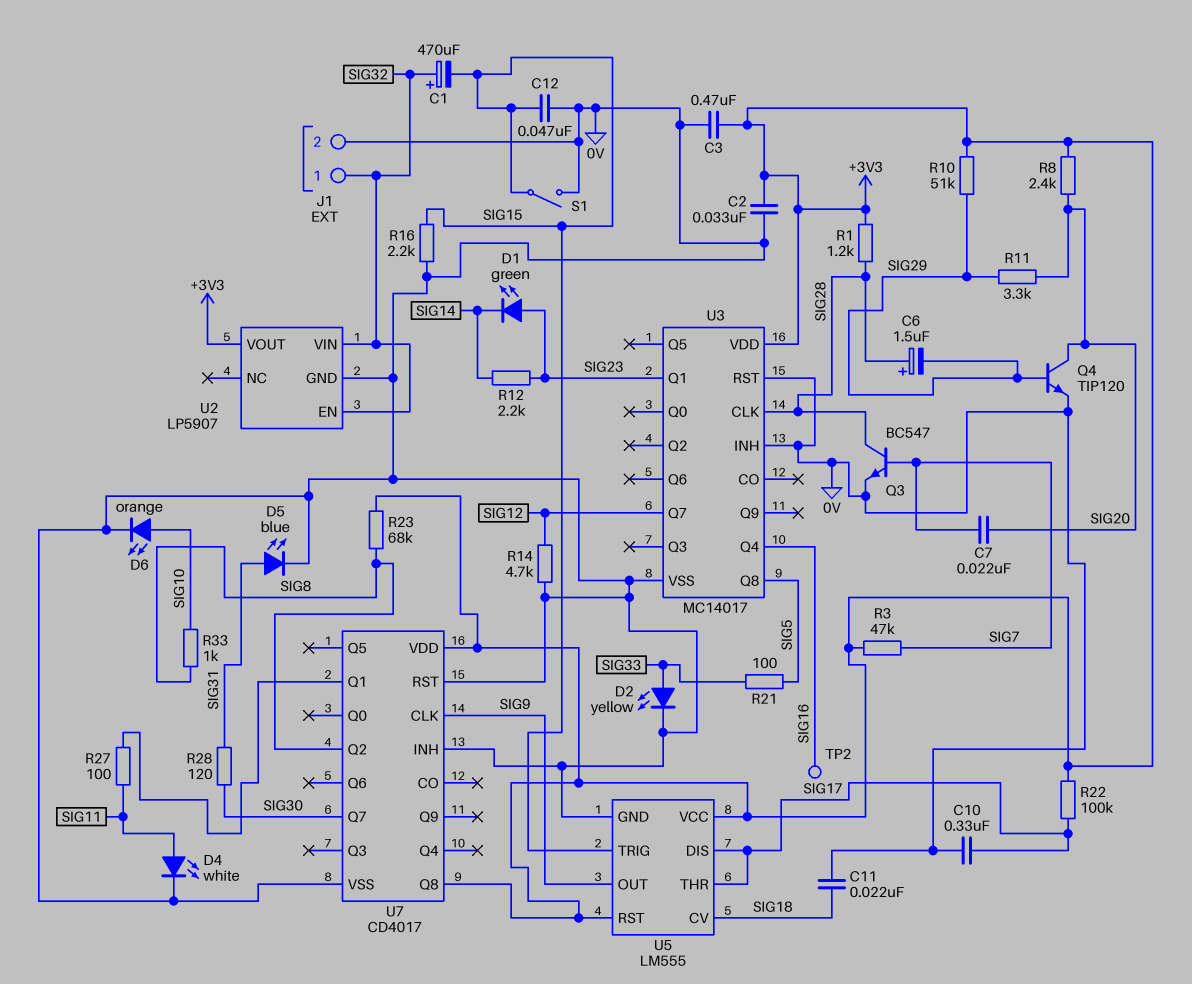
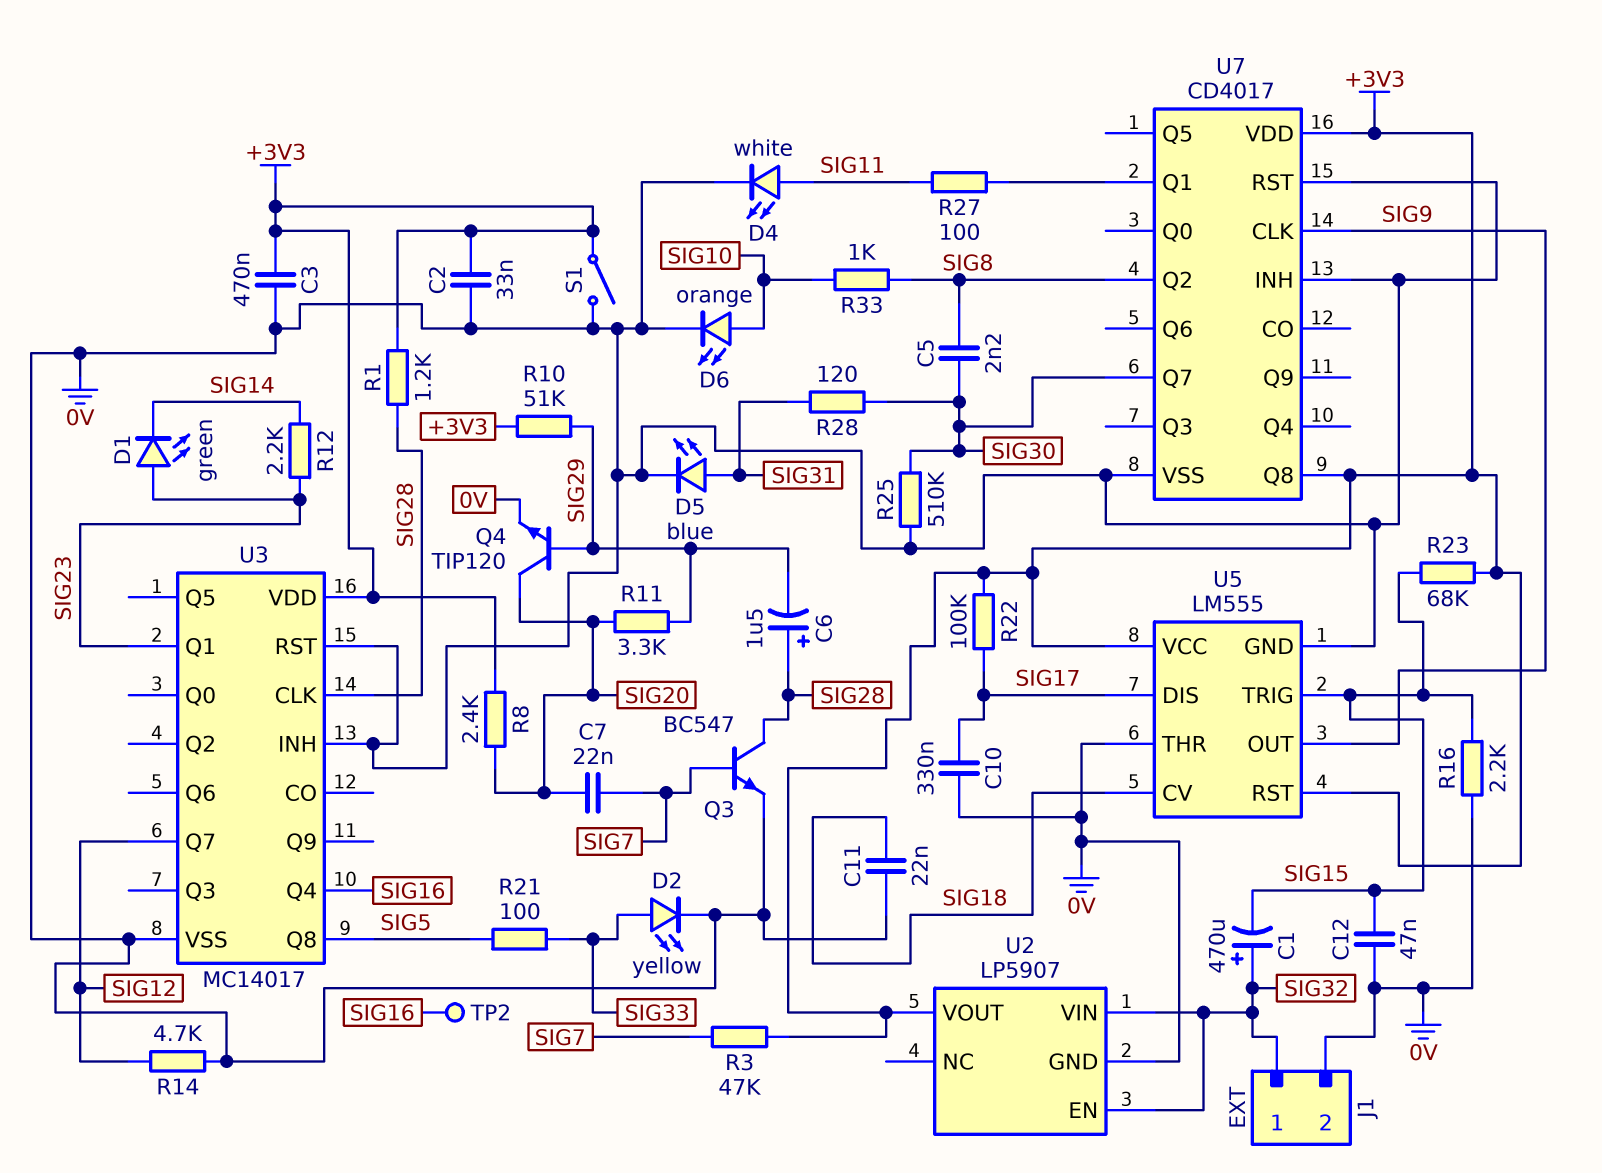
C5: none -> 2.2nF (SIG8, SIG30)
R23: 68k (+3V3, SIG8) -> 68k (+3V3, SIG15)
R25: none -> 510k (0V, SIG30)
S1: switch (0V, SIG15) -> switch (+3V3, 0V)
U5 pin THR: SIG17 -> 0V

